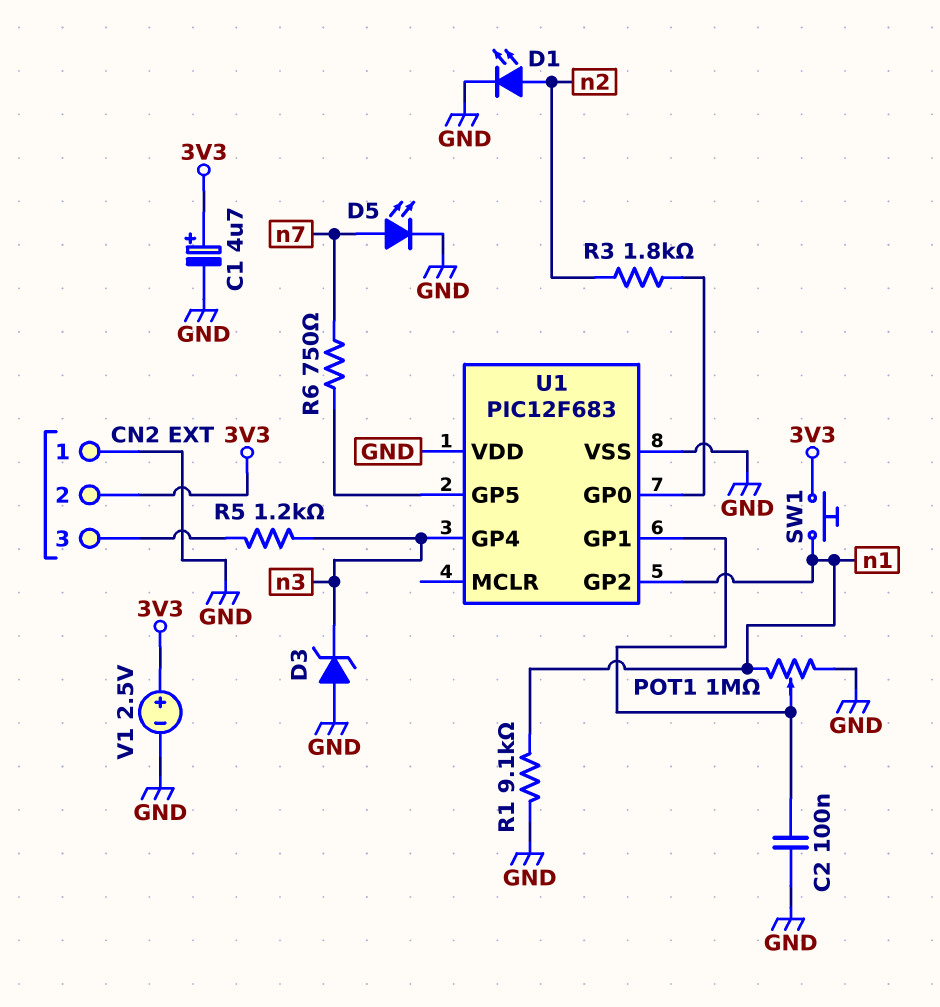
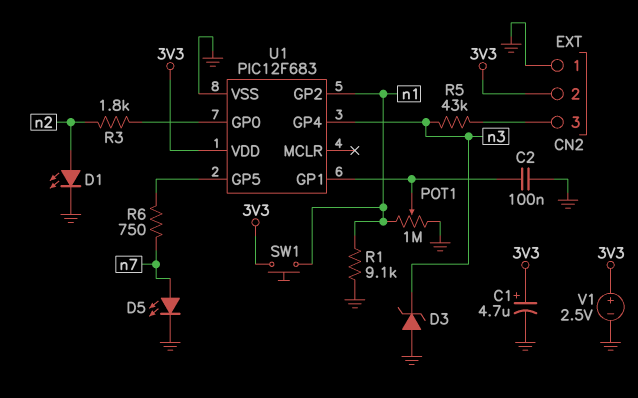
R5: 1.2k (CN2/3, n3) -> 43k (CN2/3, n3)
U1 pin VDD: GND -> 3V3

